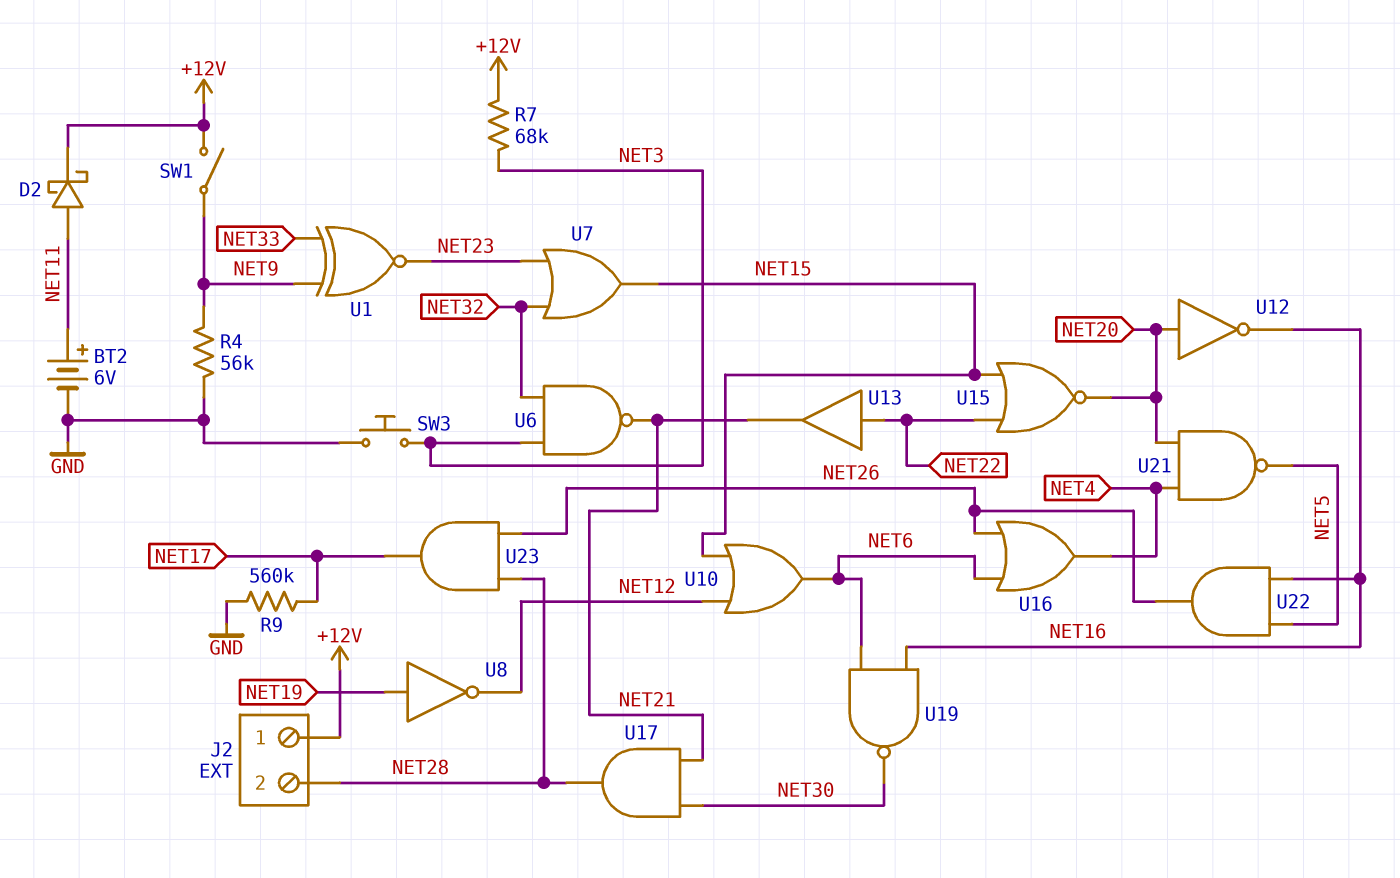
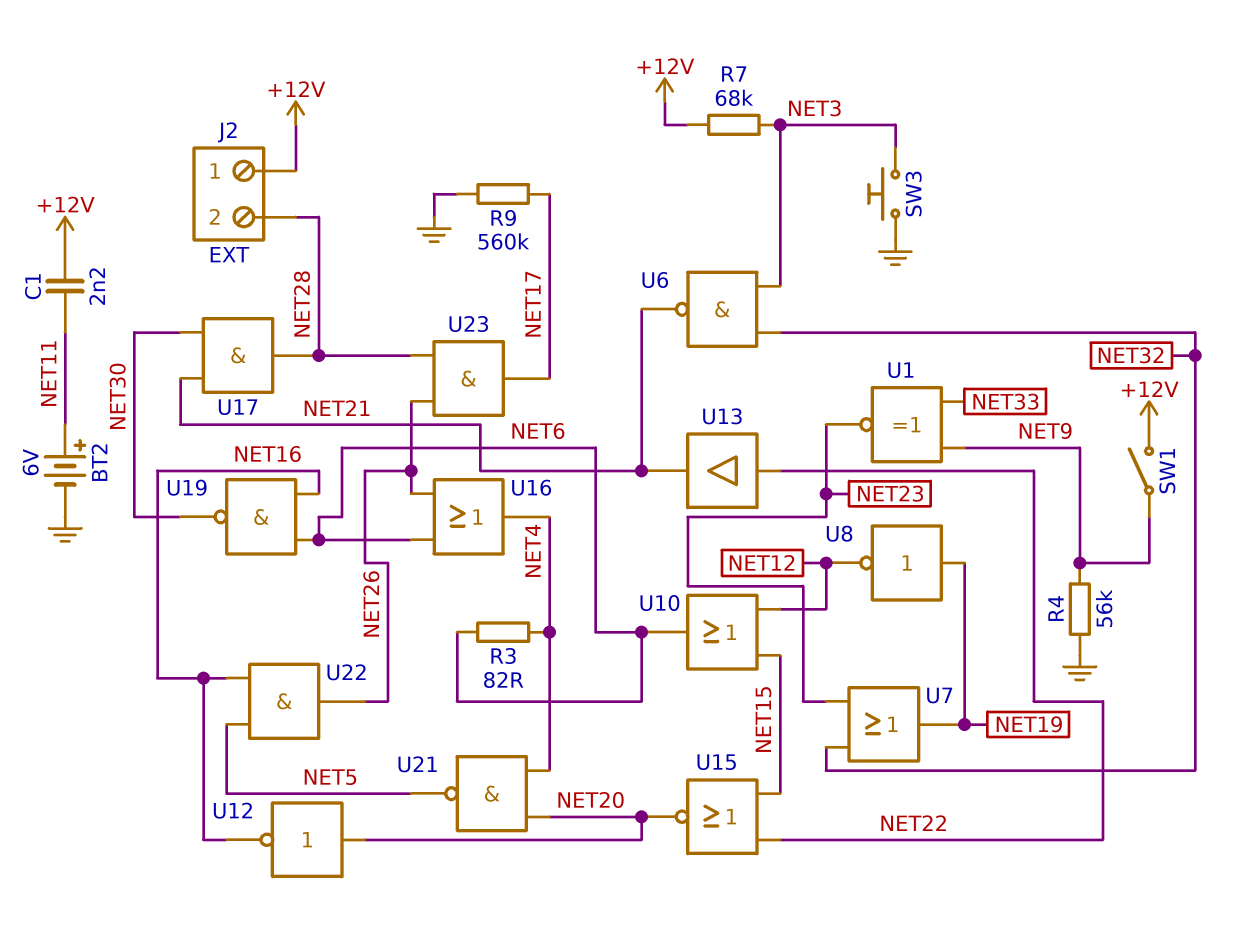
C1: none -> 2.2nF (+12V, NET11)
D2: schottky (A NET11, K +12V) -> none
R3: none -> 82 (NET4, NET6)
U7: OR (in NET23, in NET32, out NET15) -> OR (in NET23, in NET32, out NET19)

